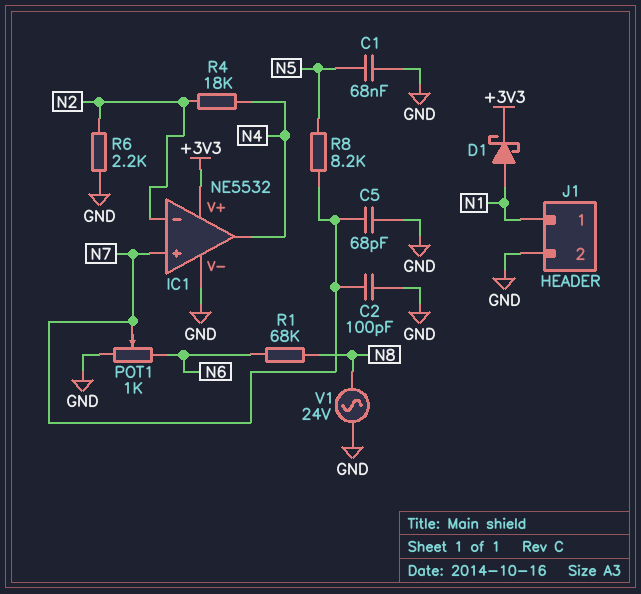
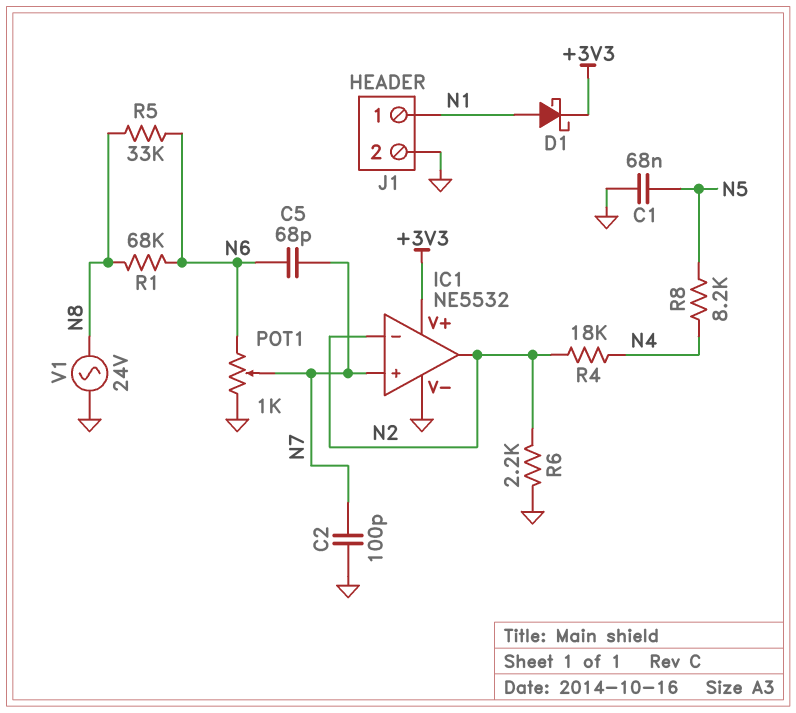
C5: 68pF (GND, N7) -> 68pF (N6, N7)
IC1 pin out: N4 -> N2
R5: none -> 33k (N6, N8)
R8: 8.2k (N5, N7) -> 8.2k (N4, N5)

